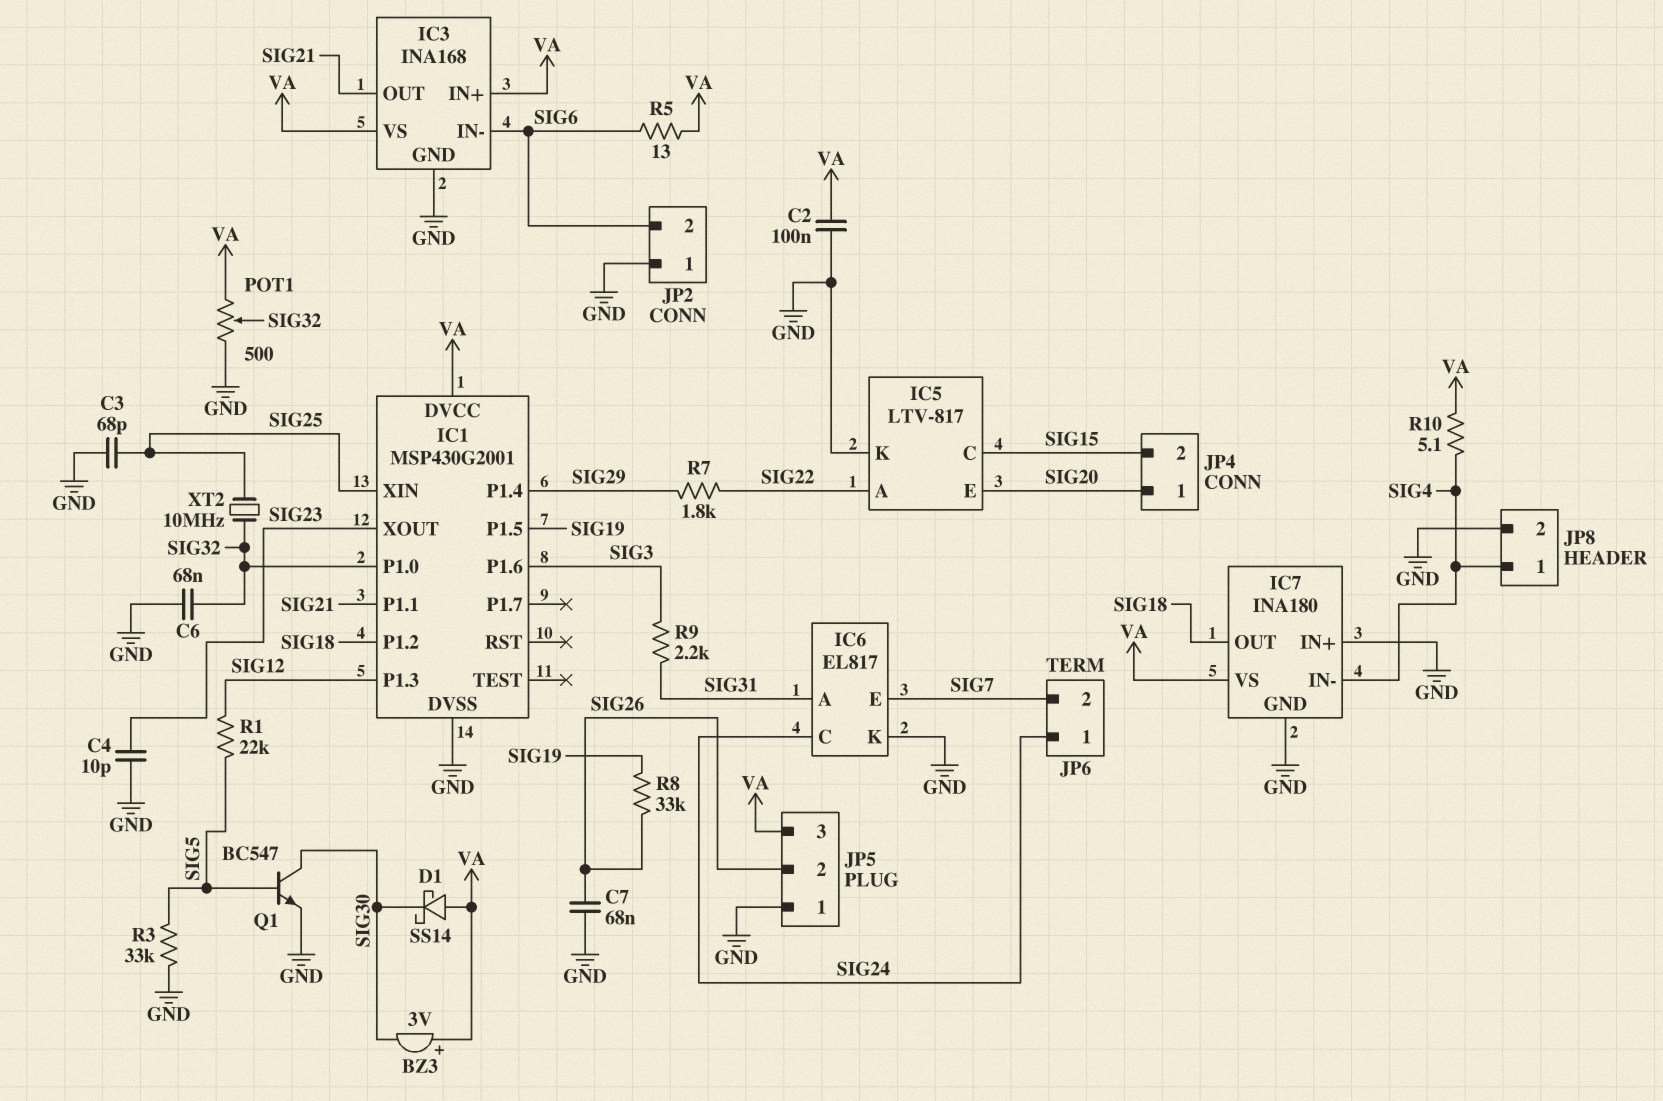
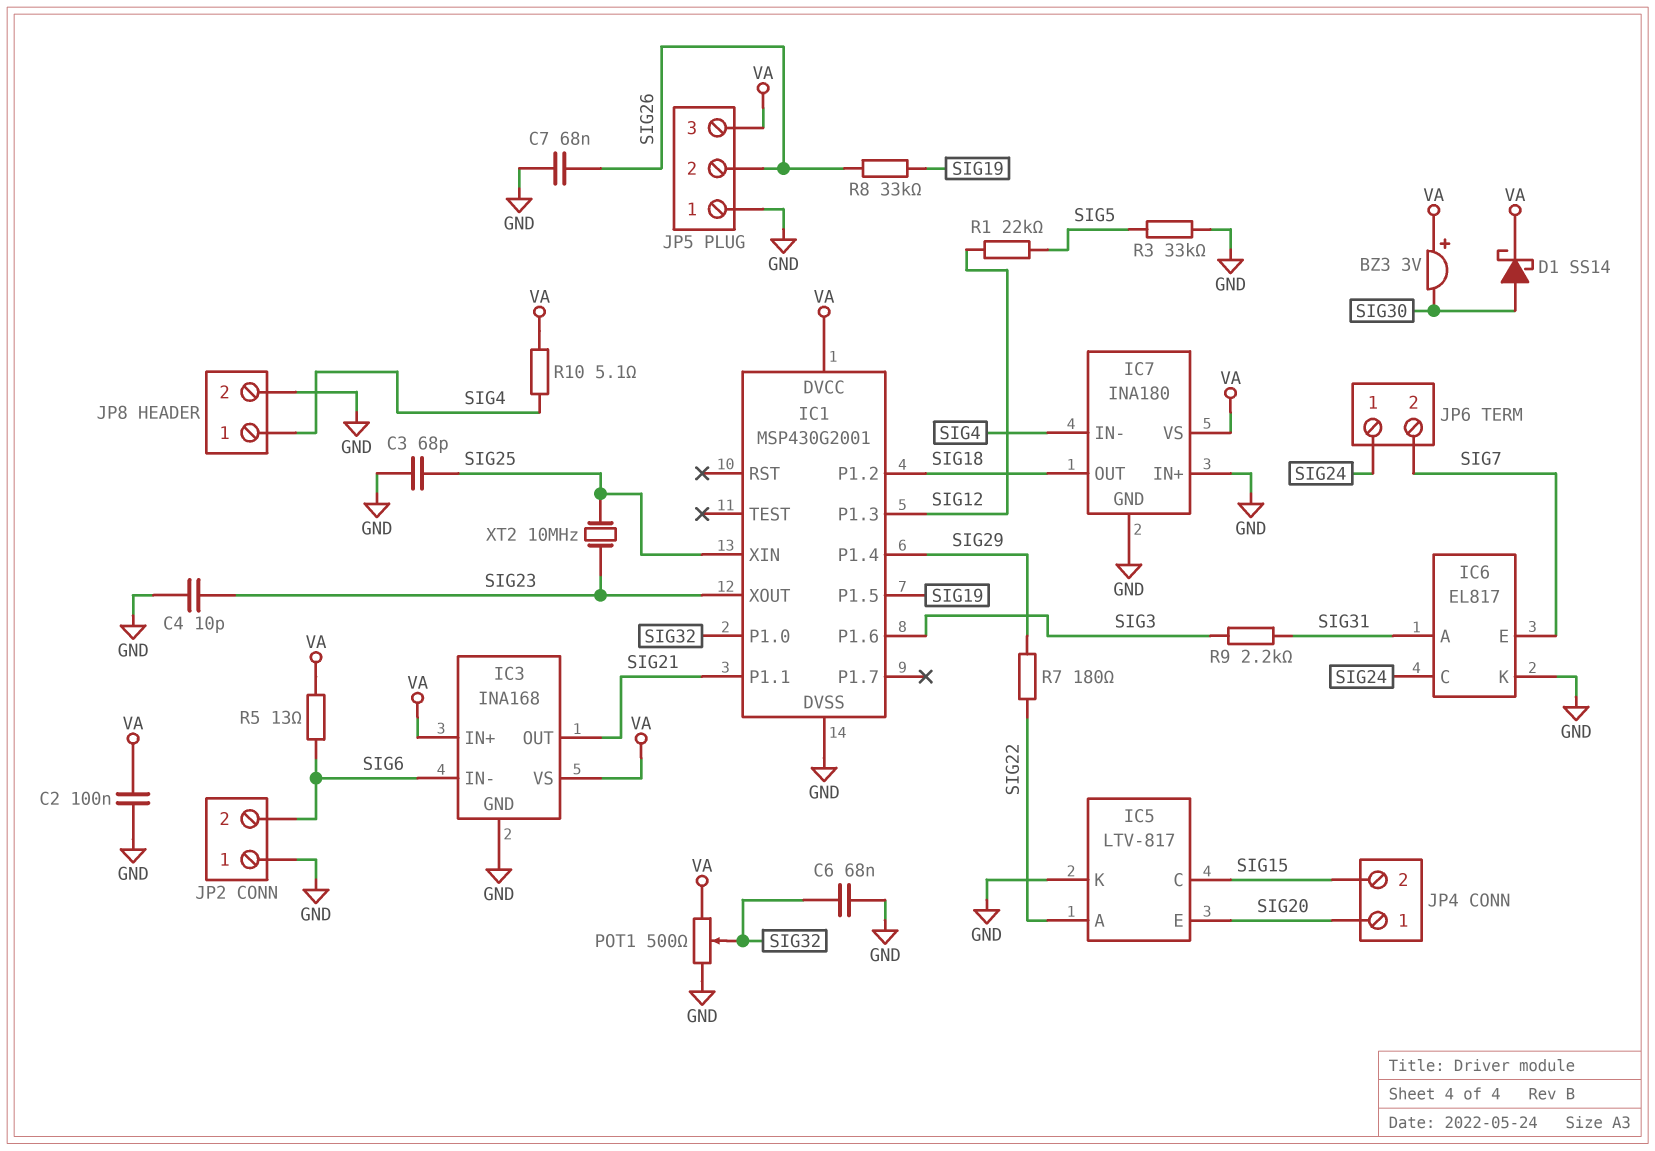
D1: schottky SS14 (A VA, K SIG30) -> schottky SS14 (A SIG30, K VA)
Q1: NPN BC547 (B SIG5, C SIG30, E GND) -> none
R7: 1.8k (SIG22, SIG29) -> 180 (SIG22, SIG29)
XT2: 10MHz (SIG25, SIG32) -> 10MHz (SIG23, SIG25)

